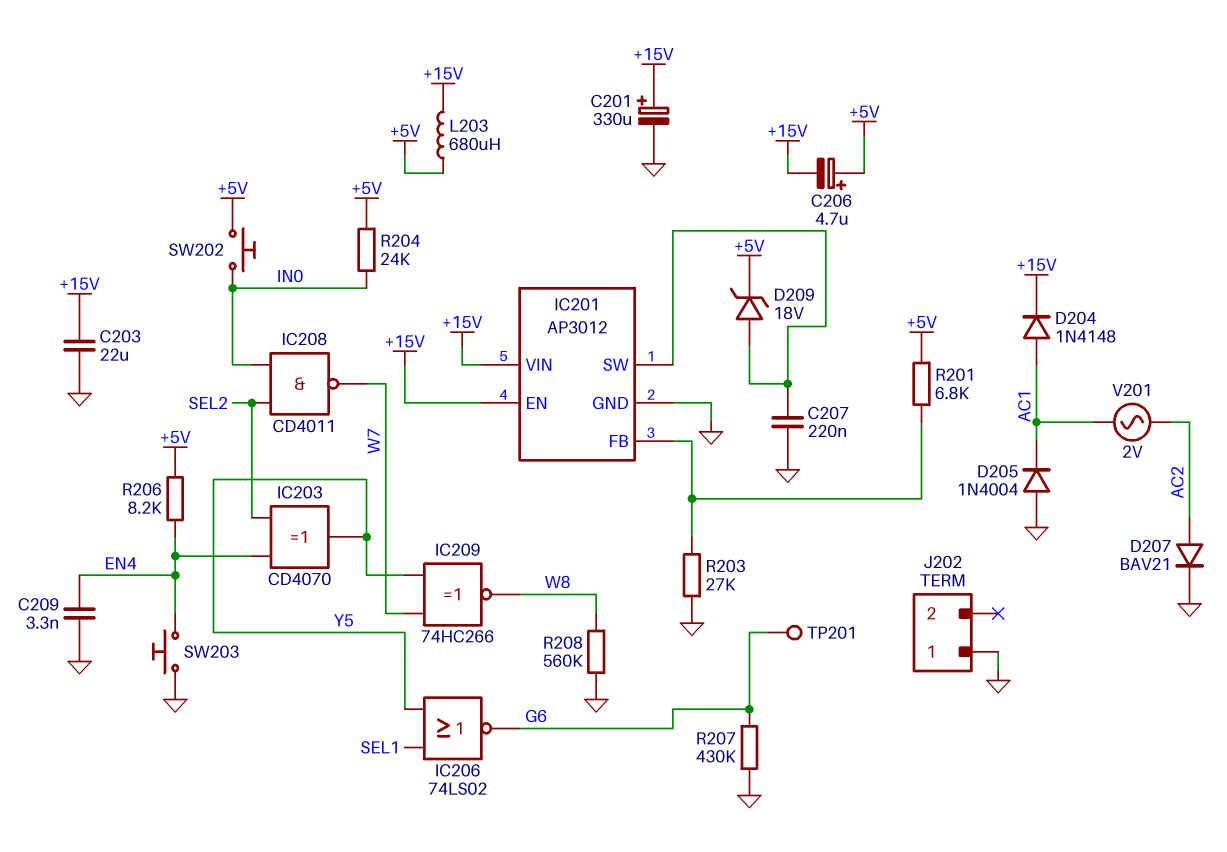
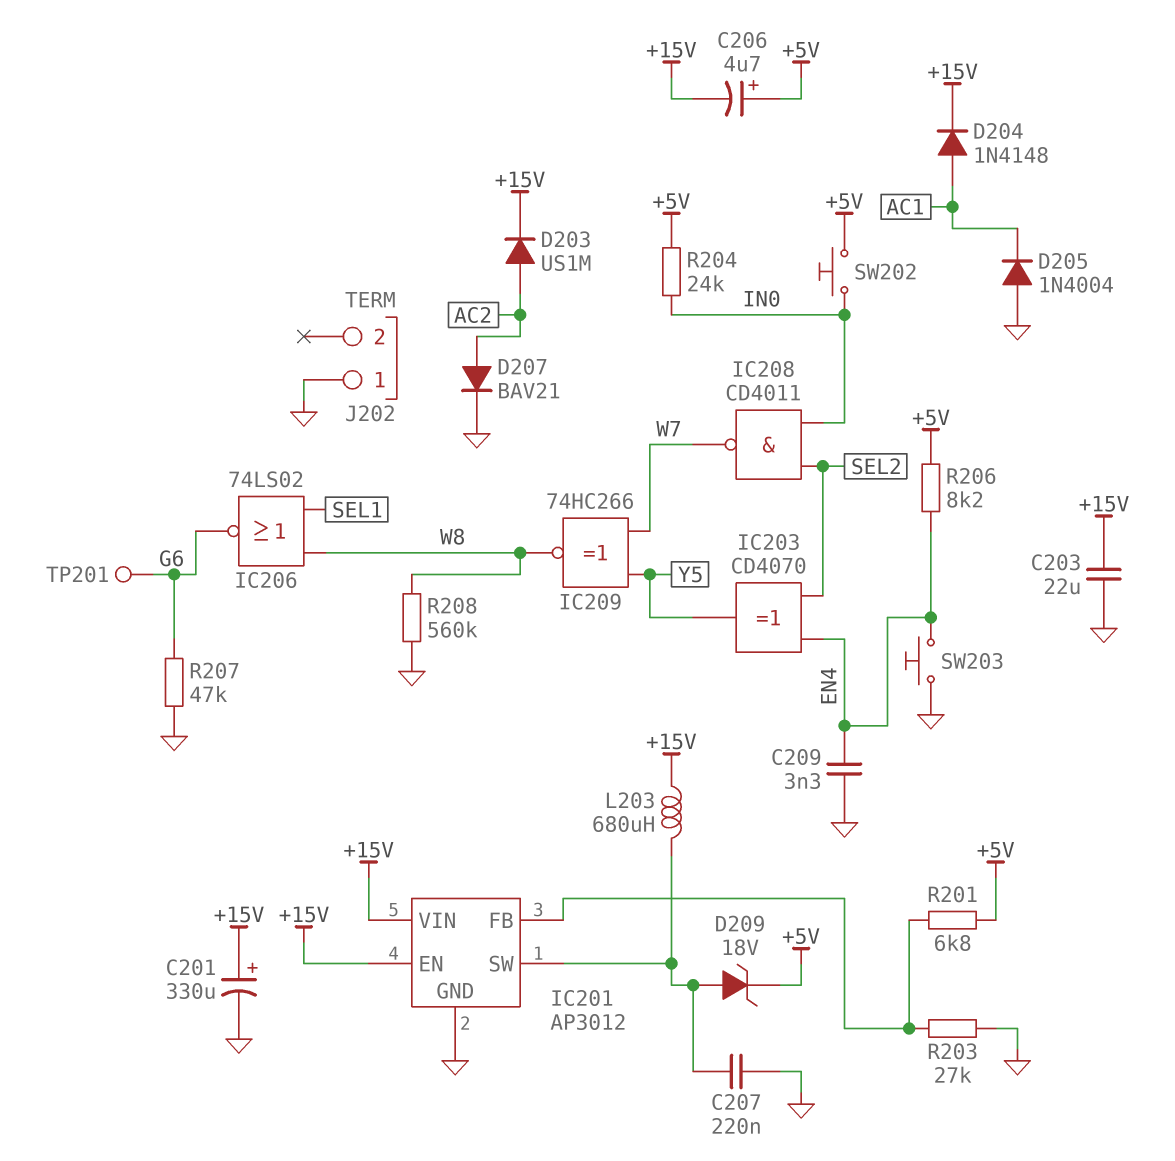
D203: none -> diode US1M (A AC2, K +15V)
IC206: NOR 74LS02 (in SEL1, in Y5, out G6) -> NOR 74LS02 (in SEL1, in W8, out G6)
L203: 680uH (+5V, +15V) -> 680uH (+15V, IC201/SW)
R207: 430k (G6, GND) -> 47k (G6, GND)
V201: AC 2V (AC1, AC2) -> none

